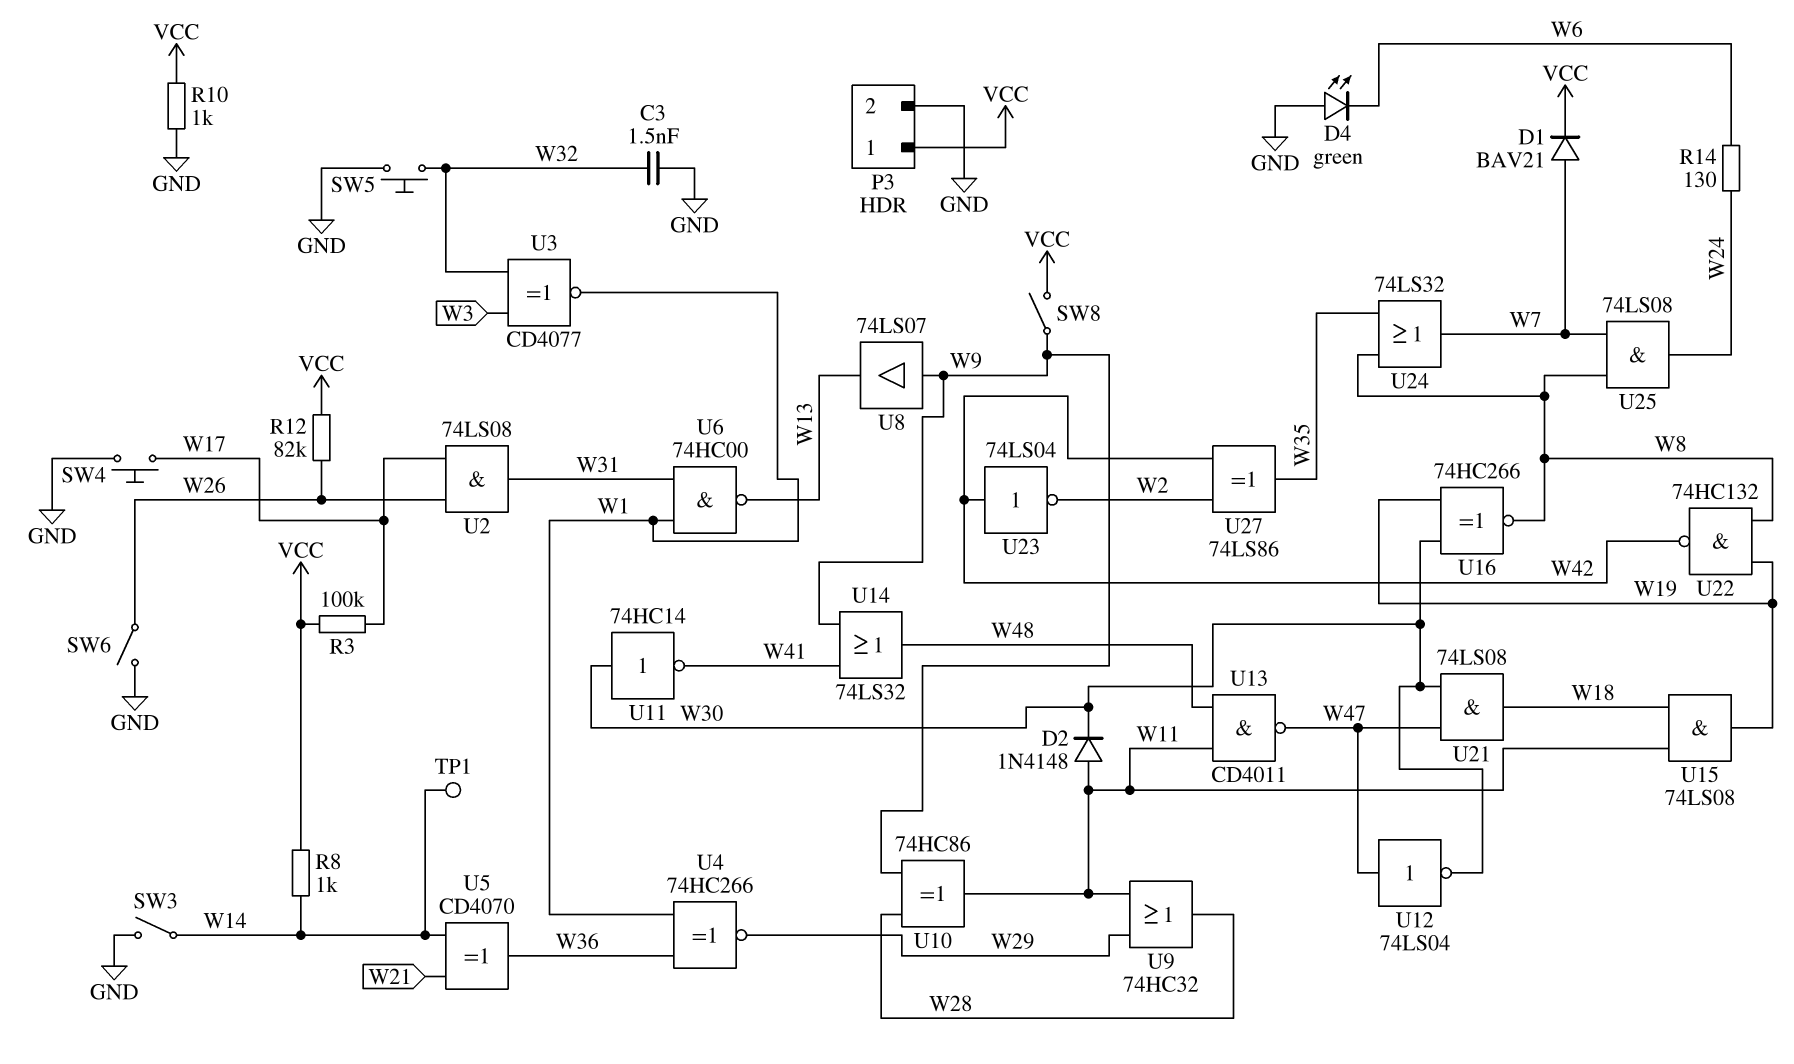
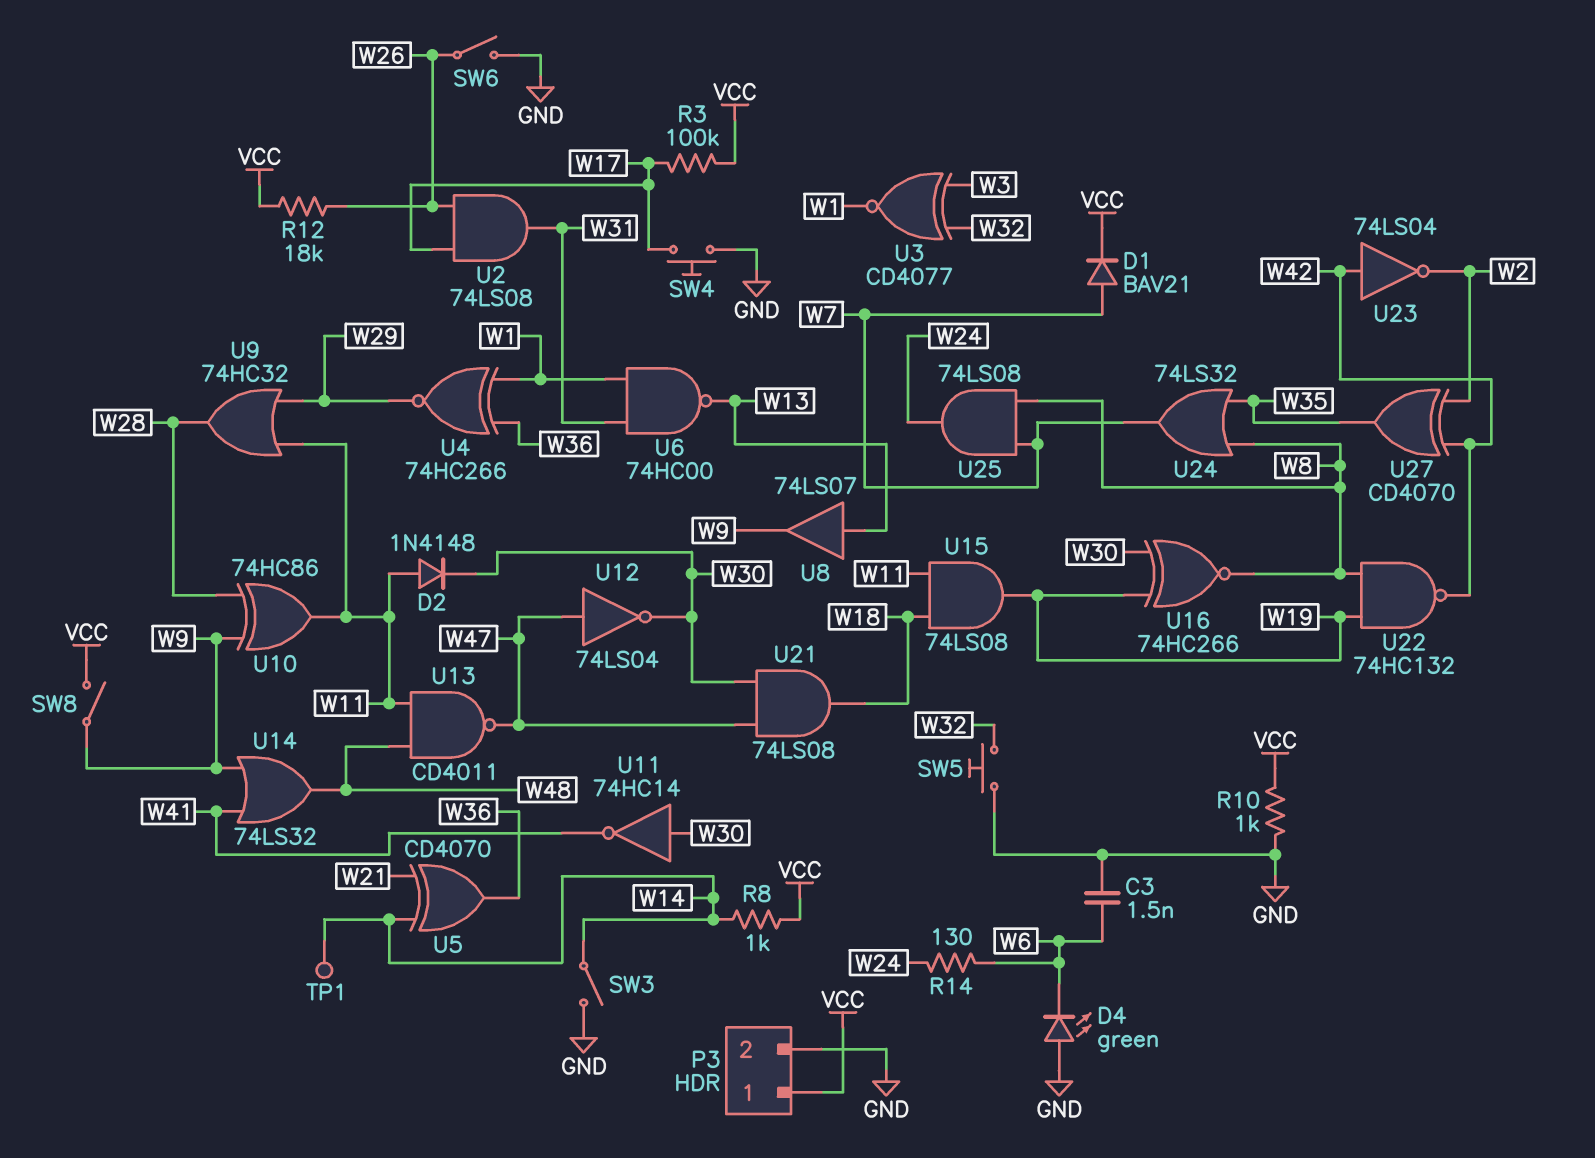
C3: 1.5nF (GND, W32) -> 1.5nF (GND, W6)
R12: 82k (VCC, W26) -> 18k (VCC, W26)
U8: buffer 74LS07 (in W9, out W13) -> buffer 74LS07 (in W13, out W9)
U27: XOR 74LS86 (in W2, in W42, out W35) -> XOR CD4070 (in W2, in W42, out W35)

